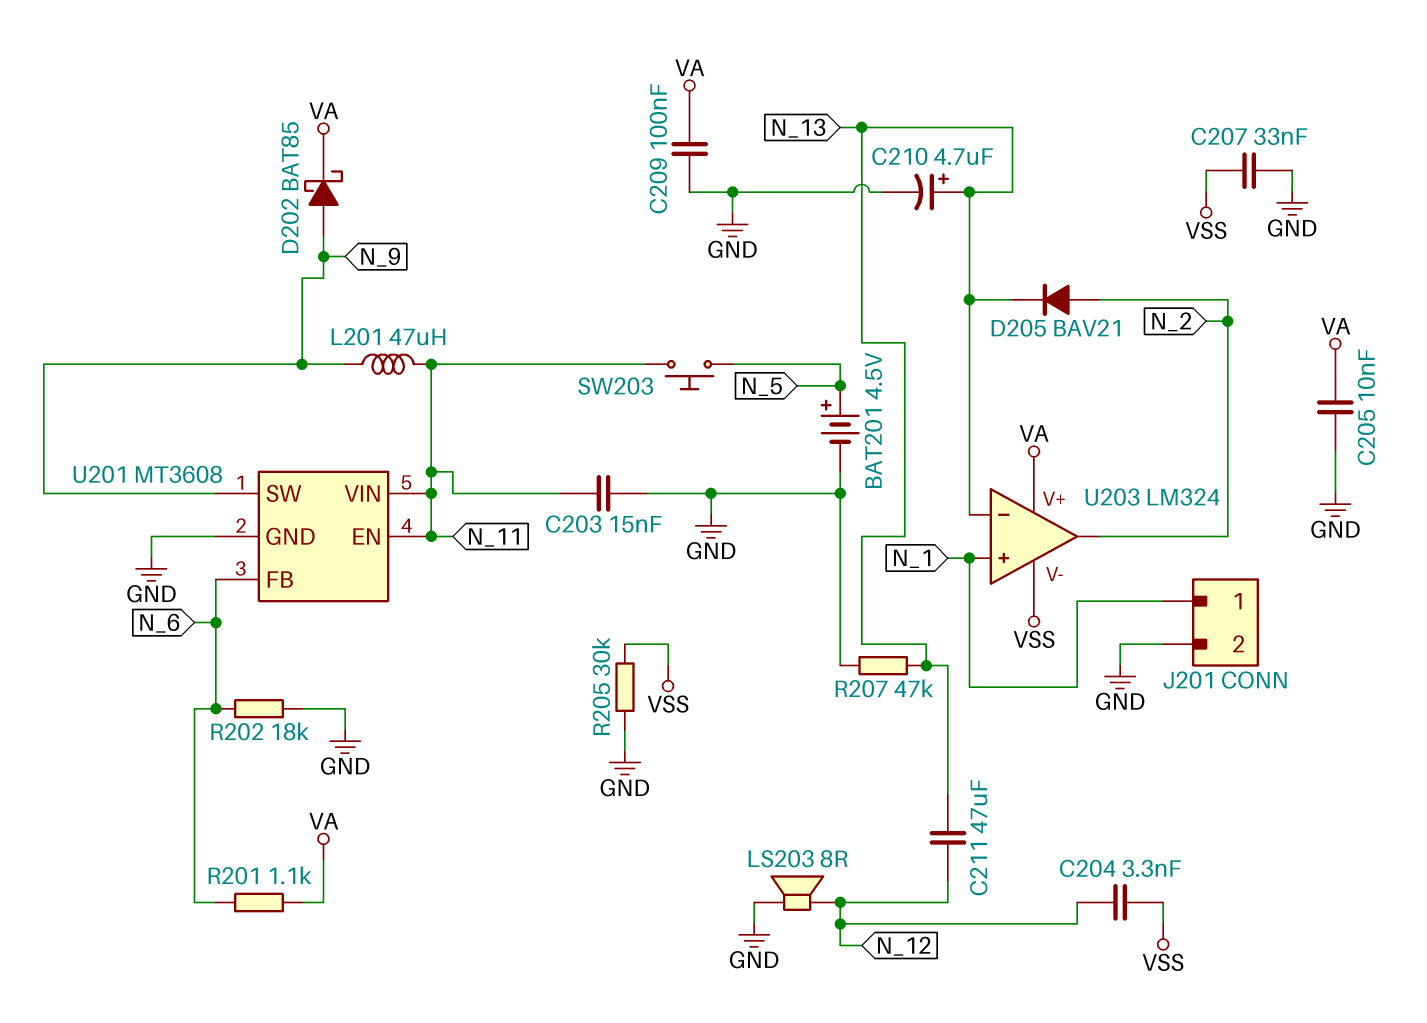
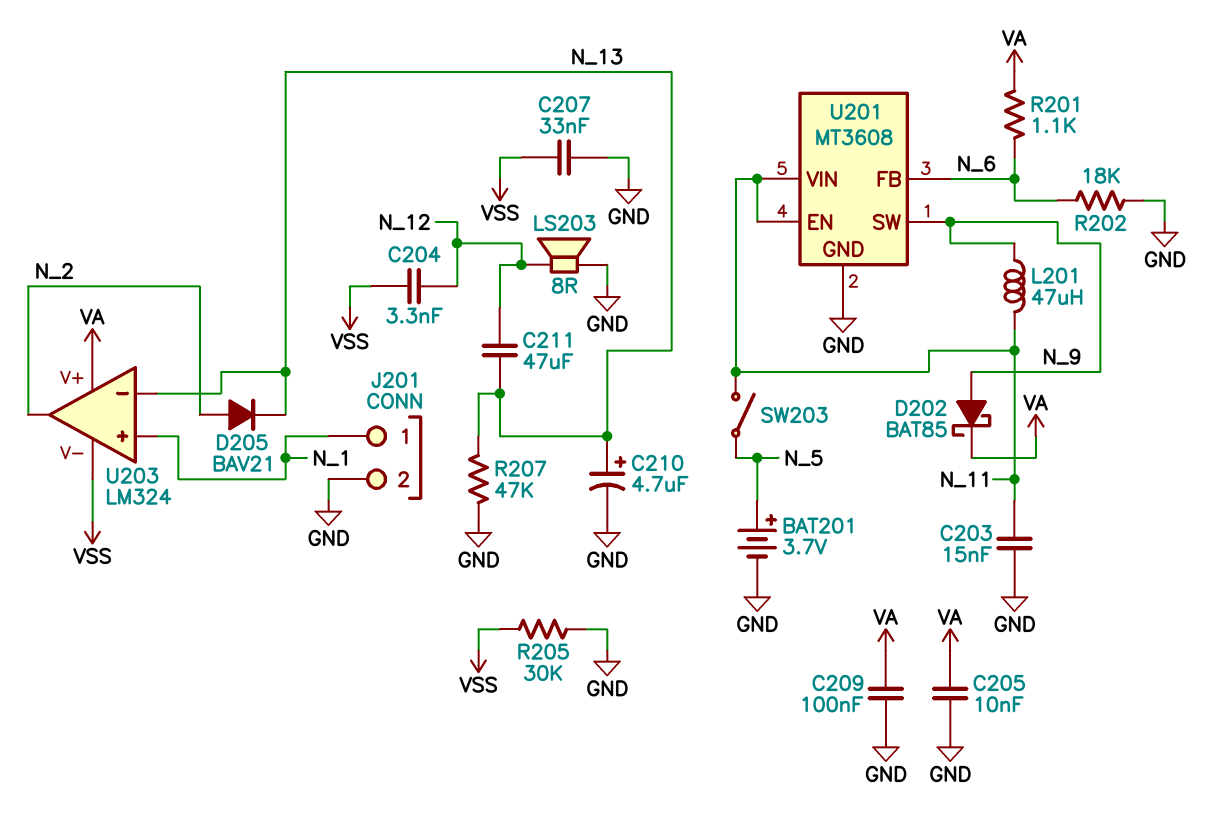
BAT201: 4.5V (plus N_5, minus GND) -> 3.7V (plus N_5, minus GND)
SW203: button (N_5, N_11) -> switch (N_5, N_11)

